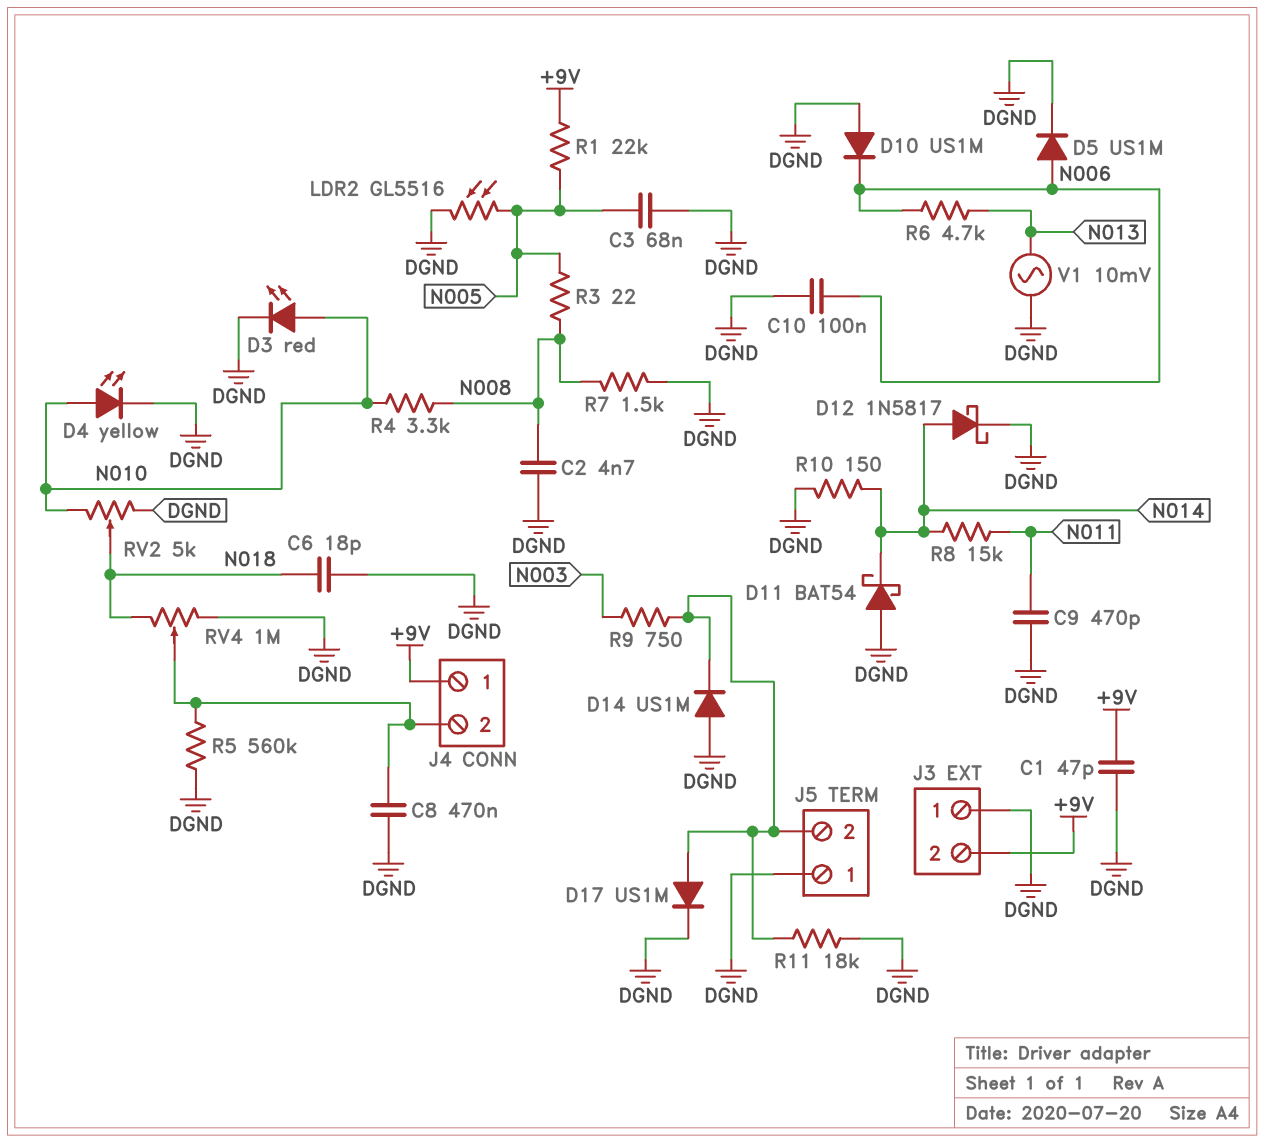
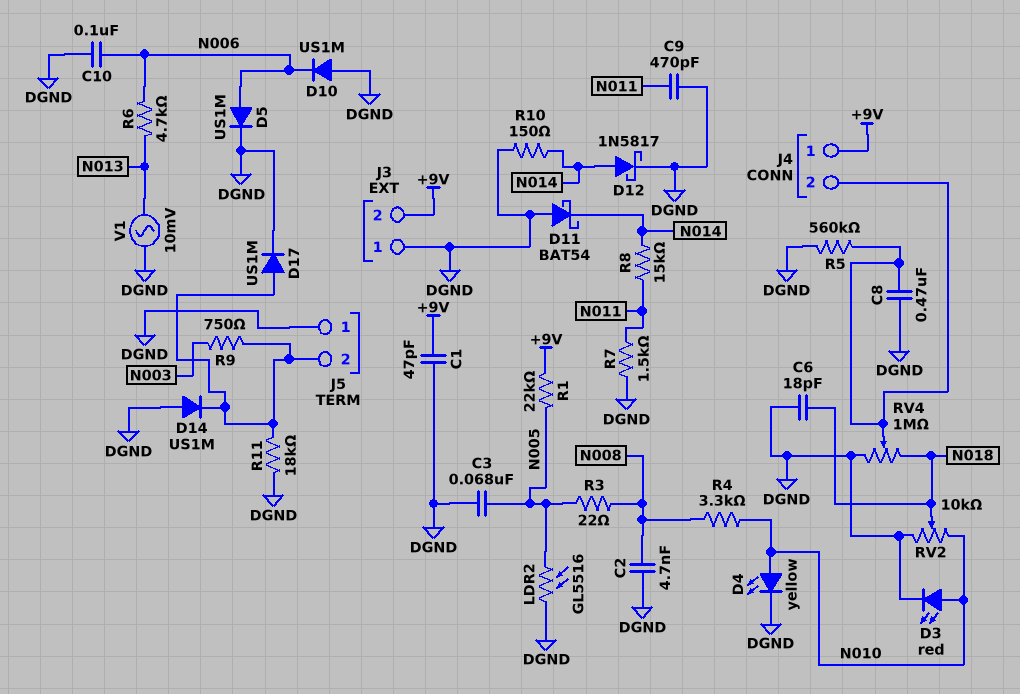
R7: 1.5k (DGND, N008) -> 1.5k (DGND, N011)
RV2: 5k (DGND, N010, wiper N018) -> 10k (DGND, N010, wiper N018)

